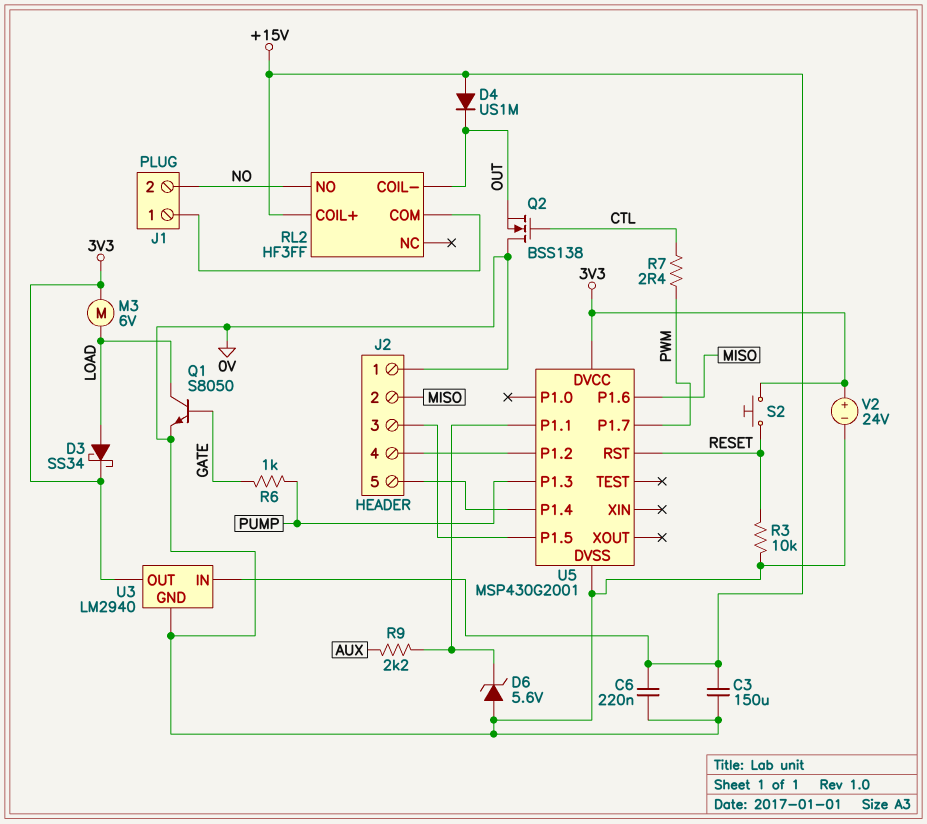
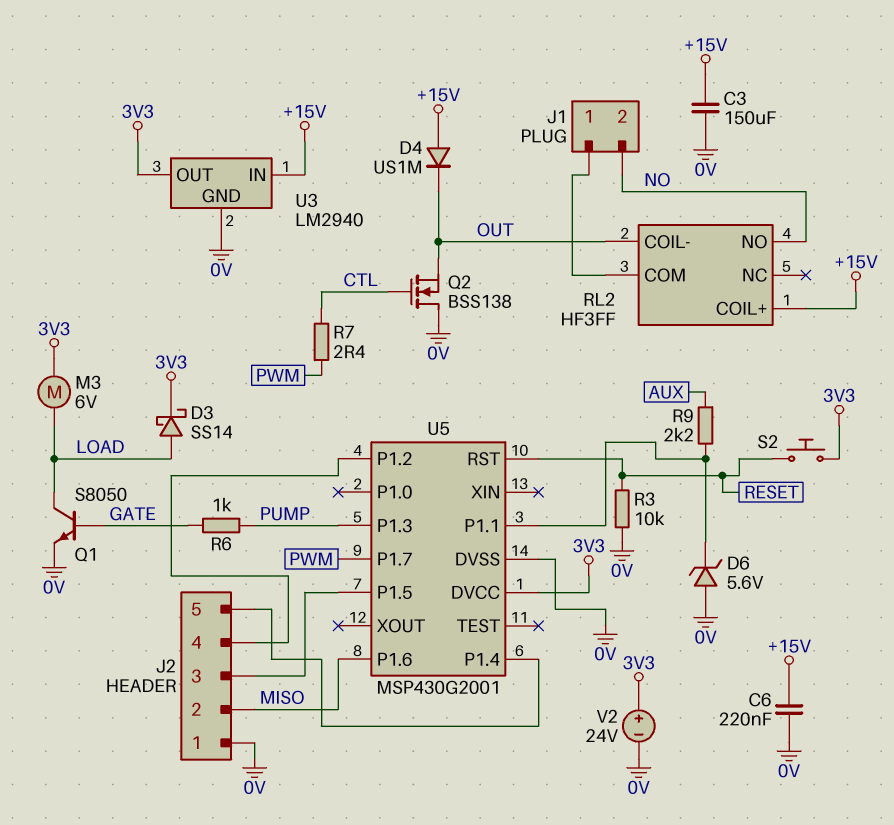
D3: schottky SS34 (A LOAD, K 3V3) -> schottky SS14 (A LOAD, K 3V3)

